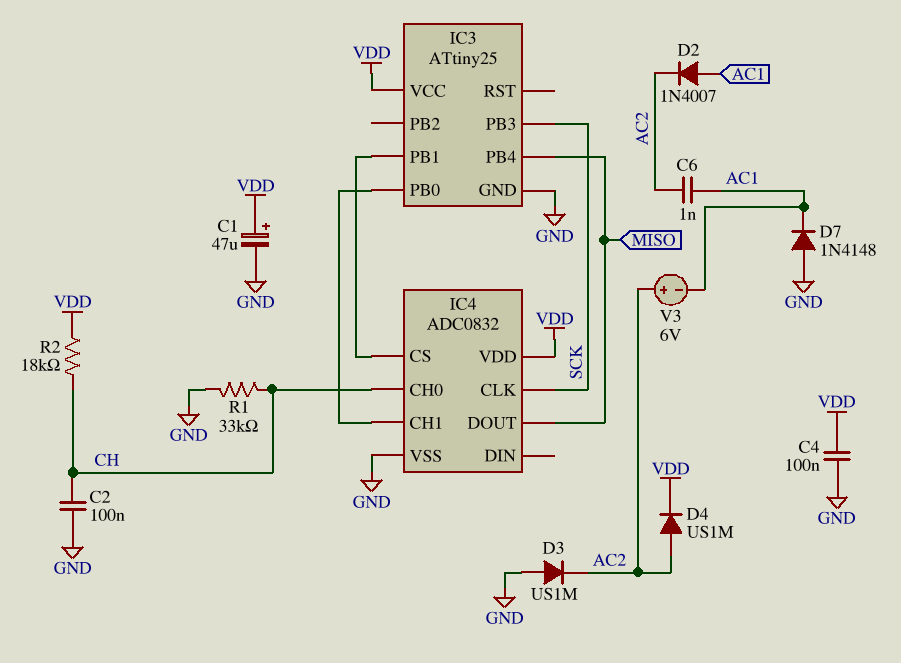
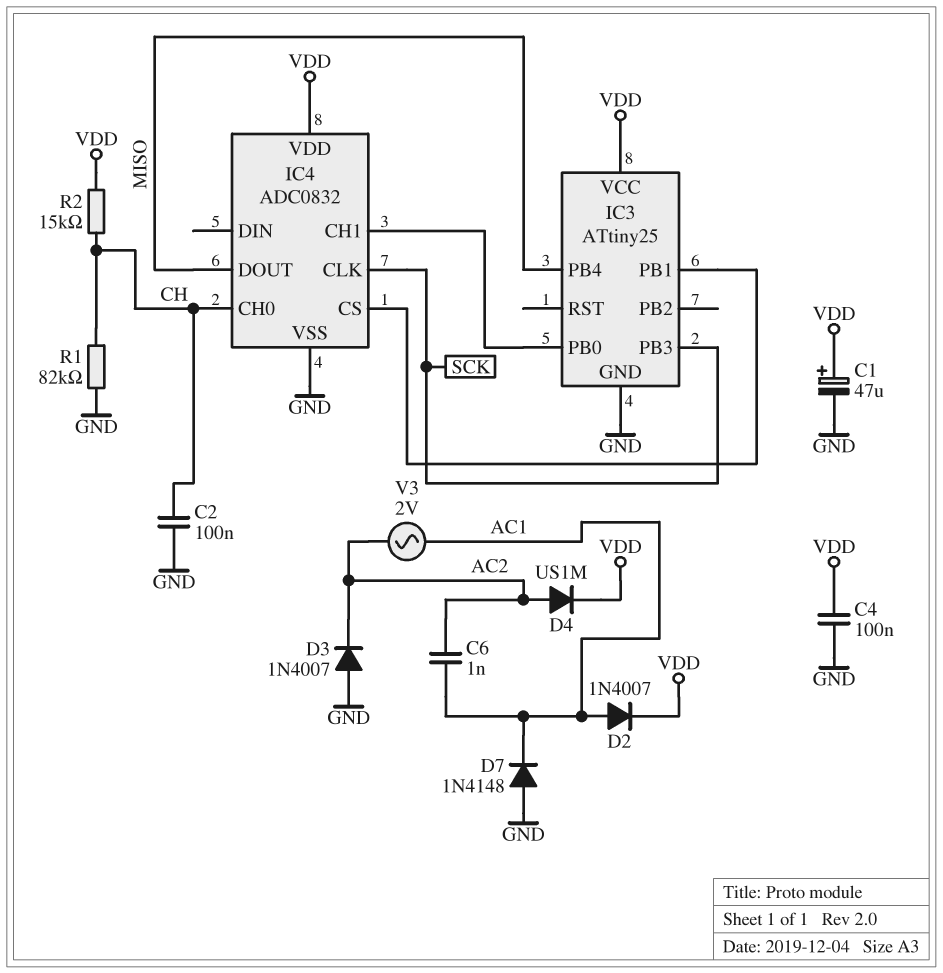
D2: diode 1N4007 (A AC1, K AC2) -> diode 1N4007 (A AC1, K VDD)
D3: diode US1M (A GND, K AC2) -> diode 1N4007 (A GND, K AC2)
R1: 33k (CH, GND) -> 82k (CH, GND)
R2: 18k (CH, VDD) -> 15k (CH, VDD)
V3: 6V (plus AC2, minus AC1) -> AC 2V (AC1, AC2)

